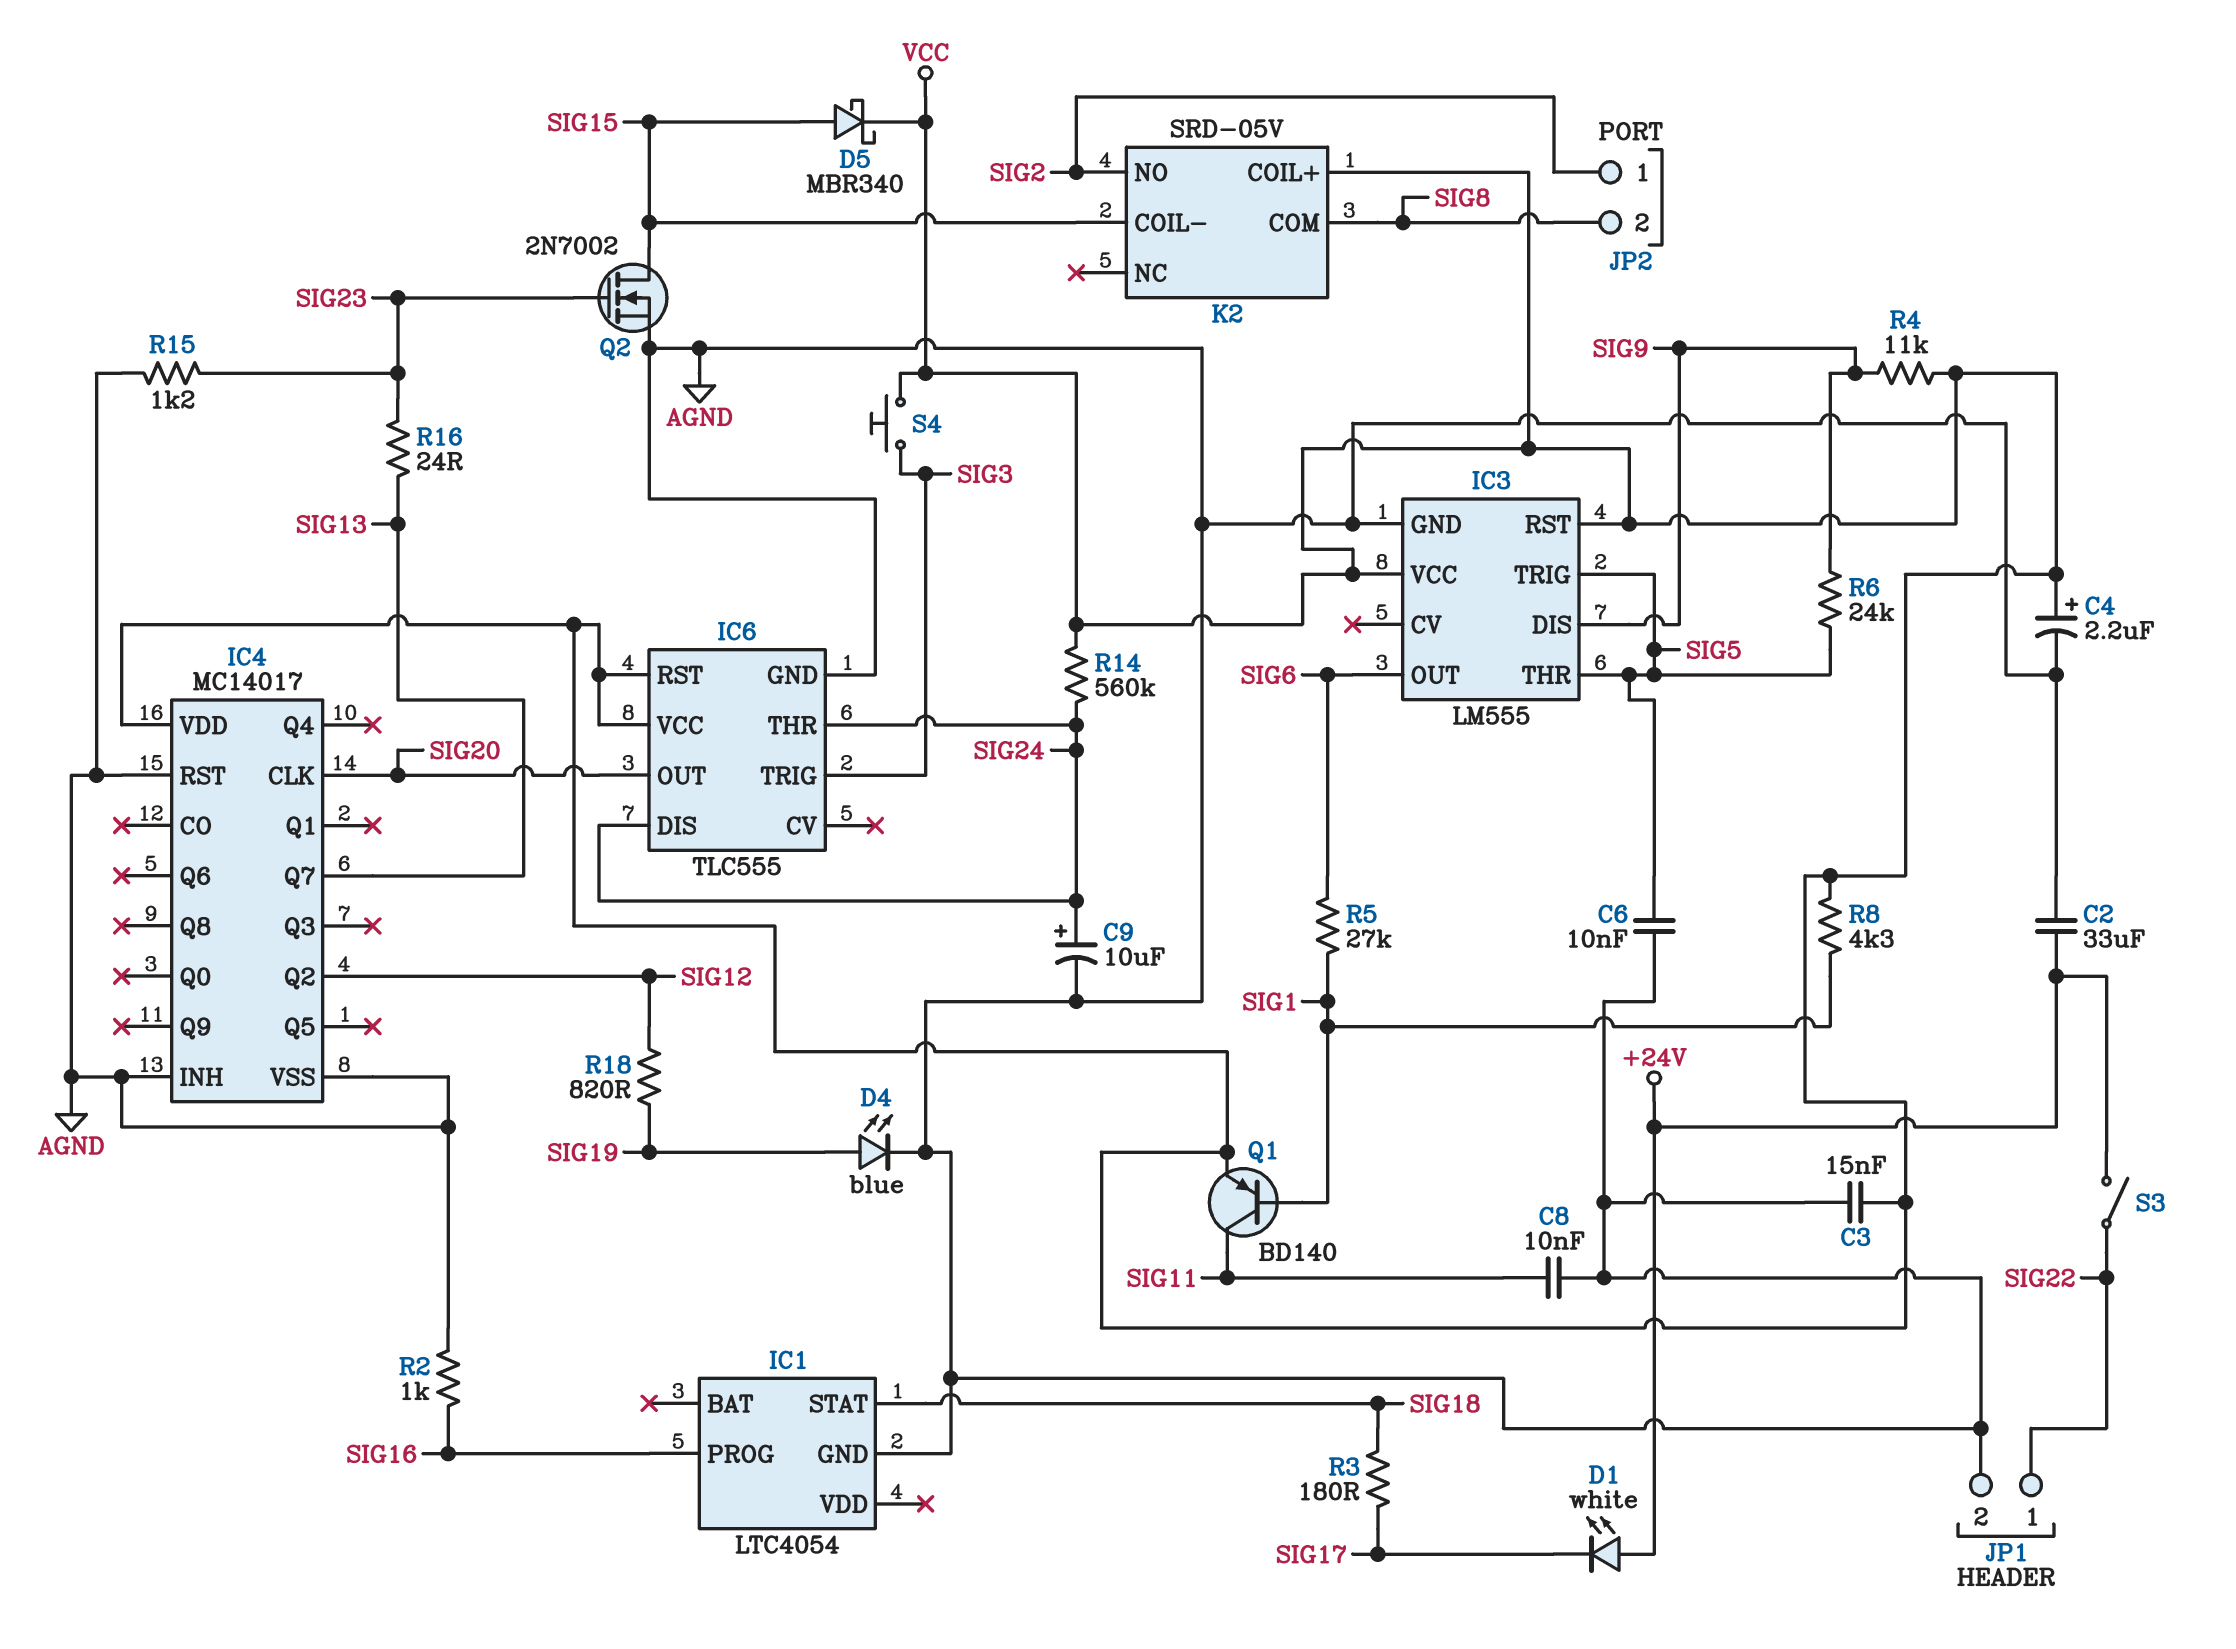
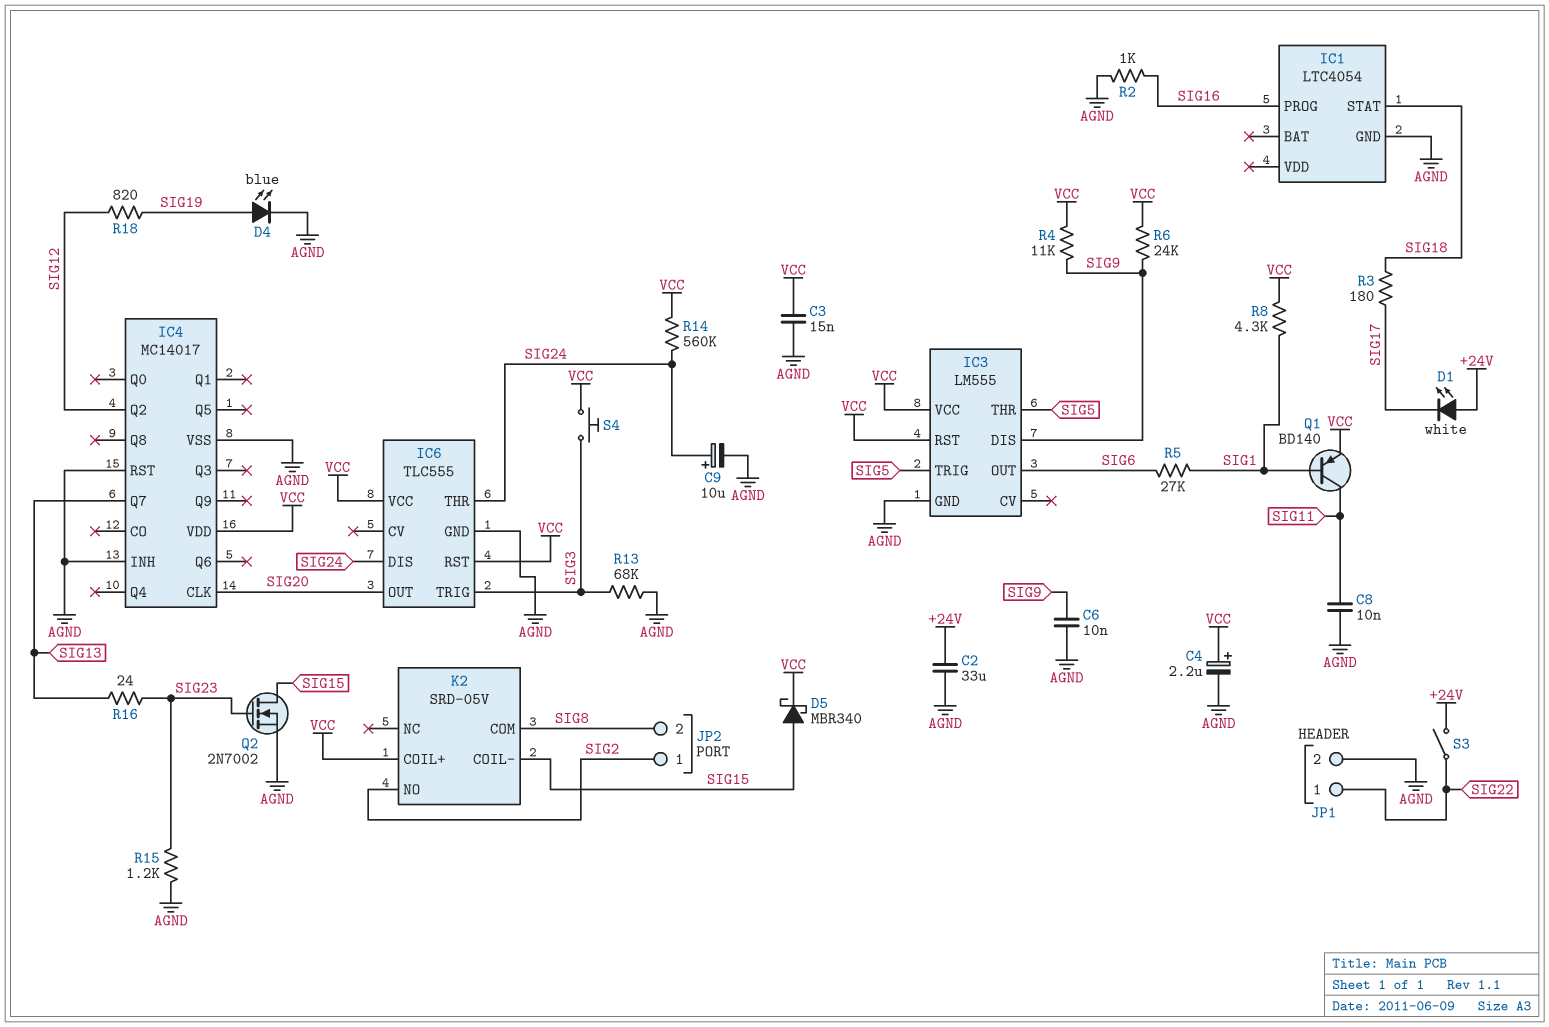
C6: 10nF (AGND, SIG5) -> 10nF (AGND, SIG9)
R6: 24k (SIG5, SIG9) -> 24k (SIG9, VCC)
R13: none -> 68k (AGND, SIG3)

